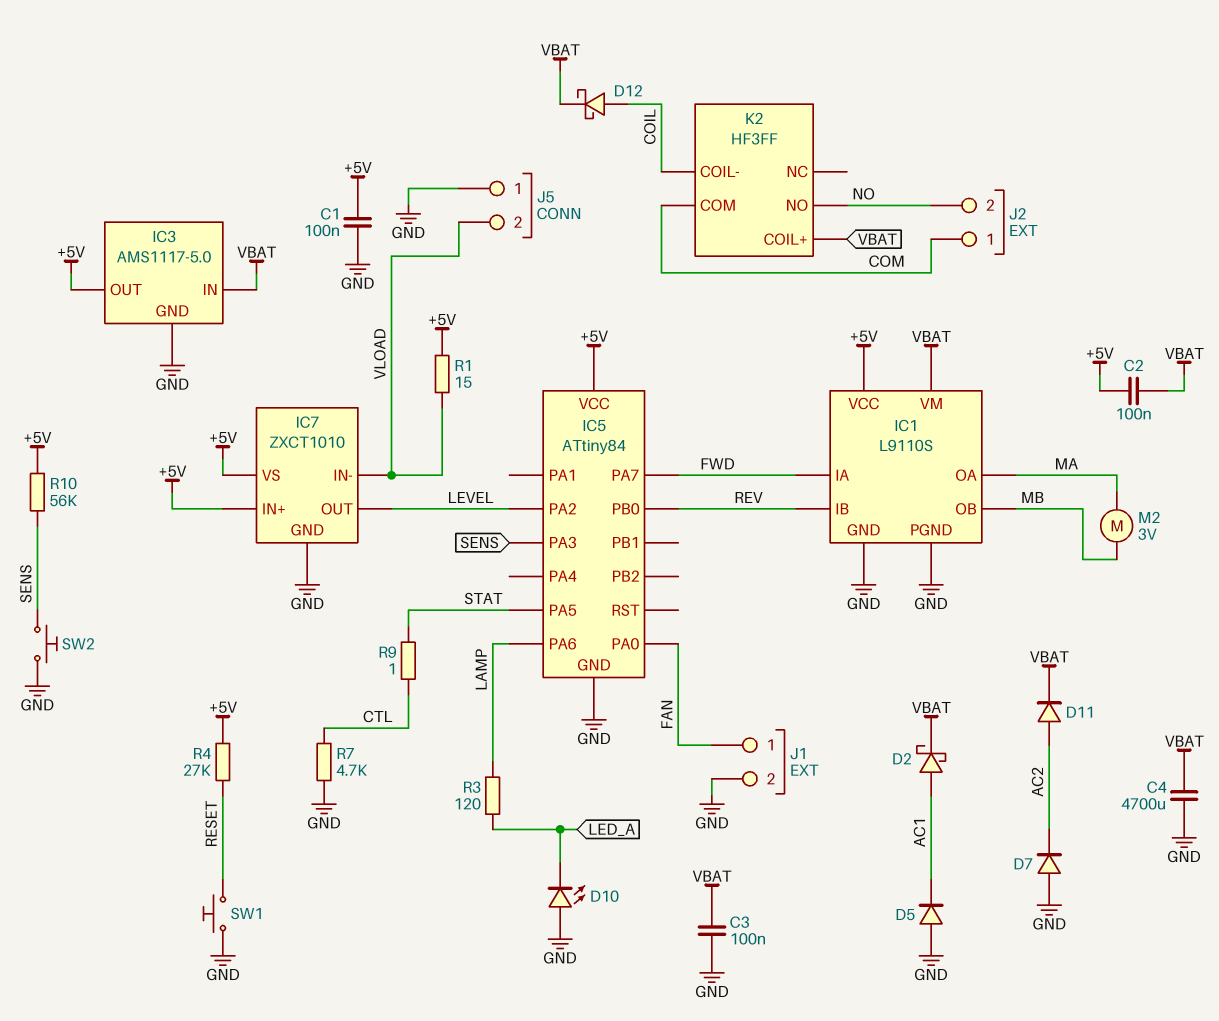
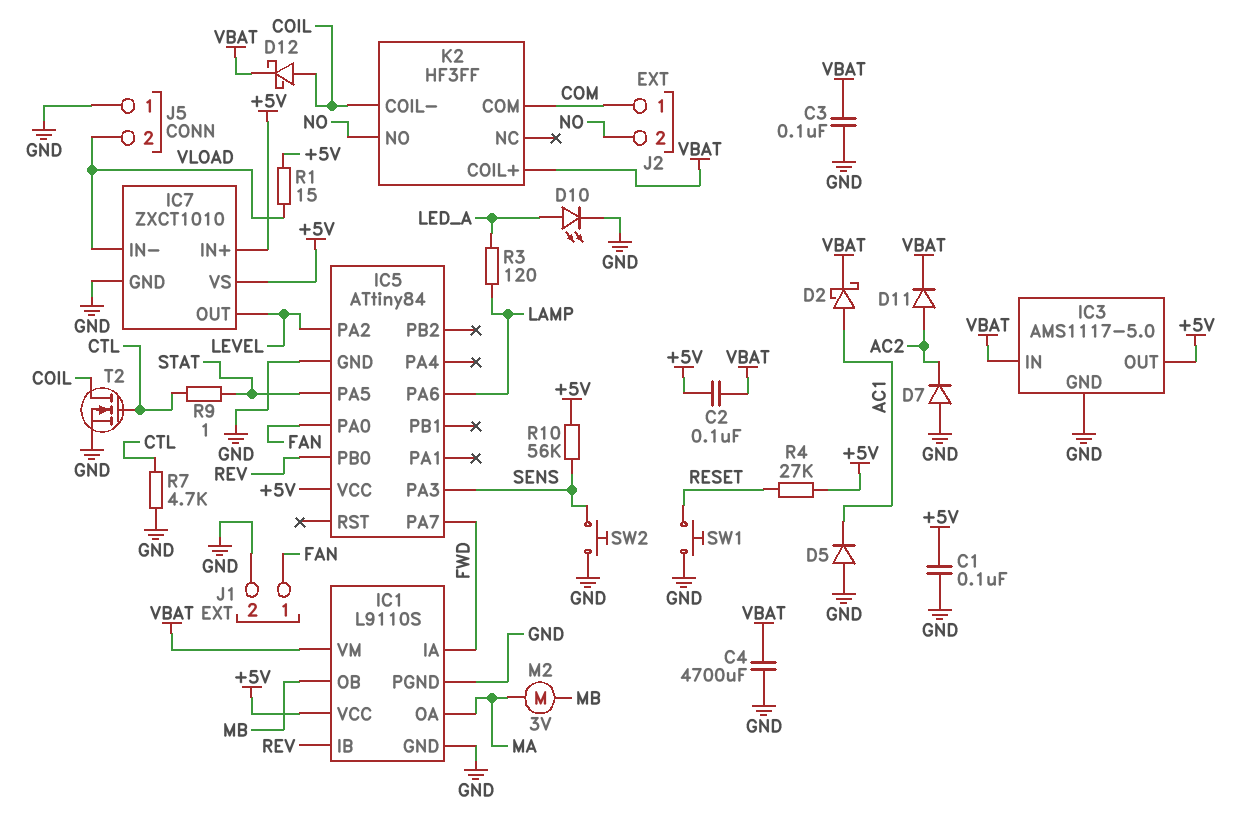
D10: LED (A GND, K LED_A) -> LED (A LED_A, K GND)
T2: none -> NMOS (G CTL, D COIL, S GND)

